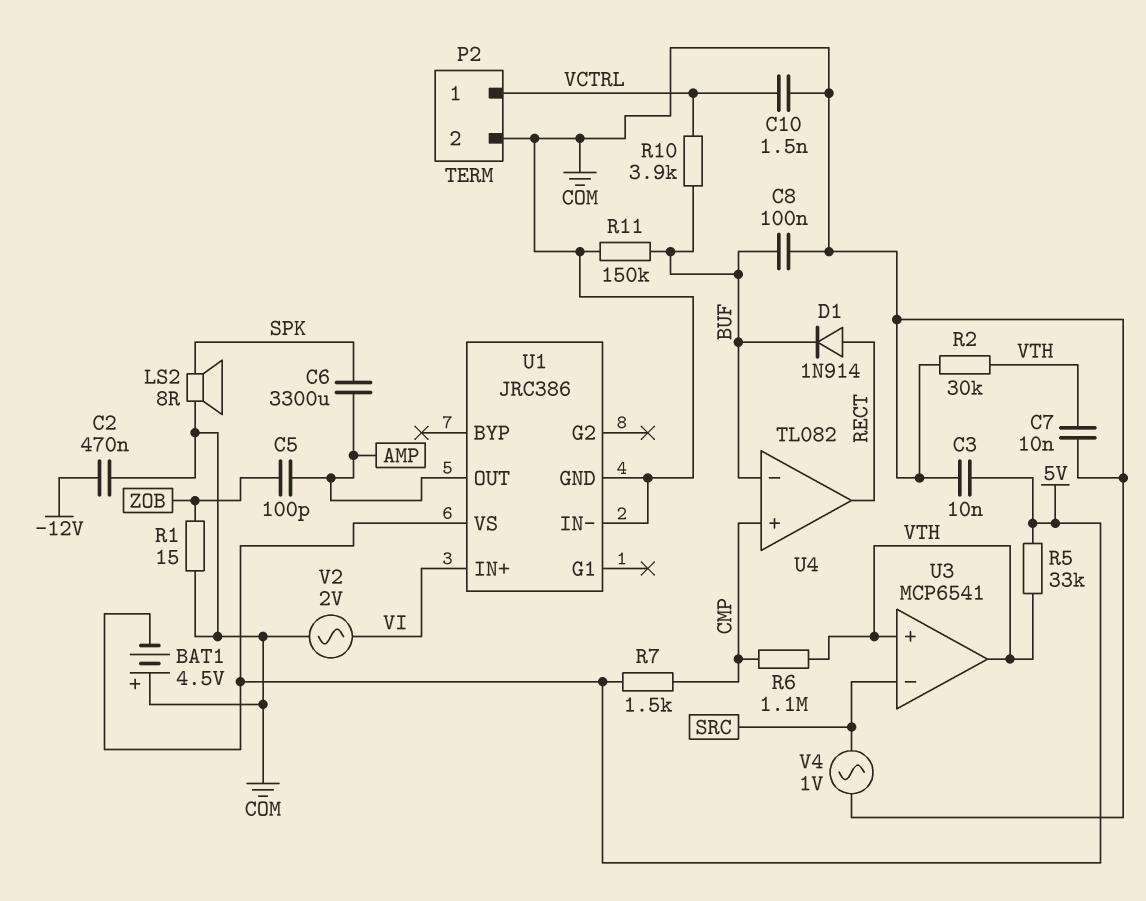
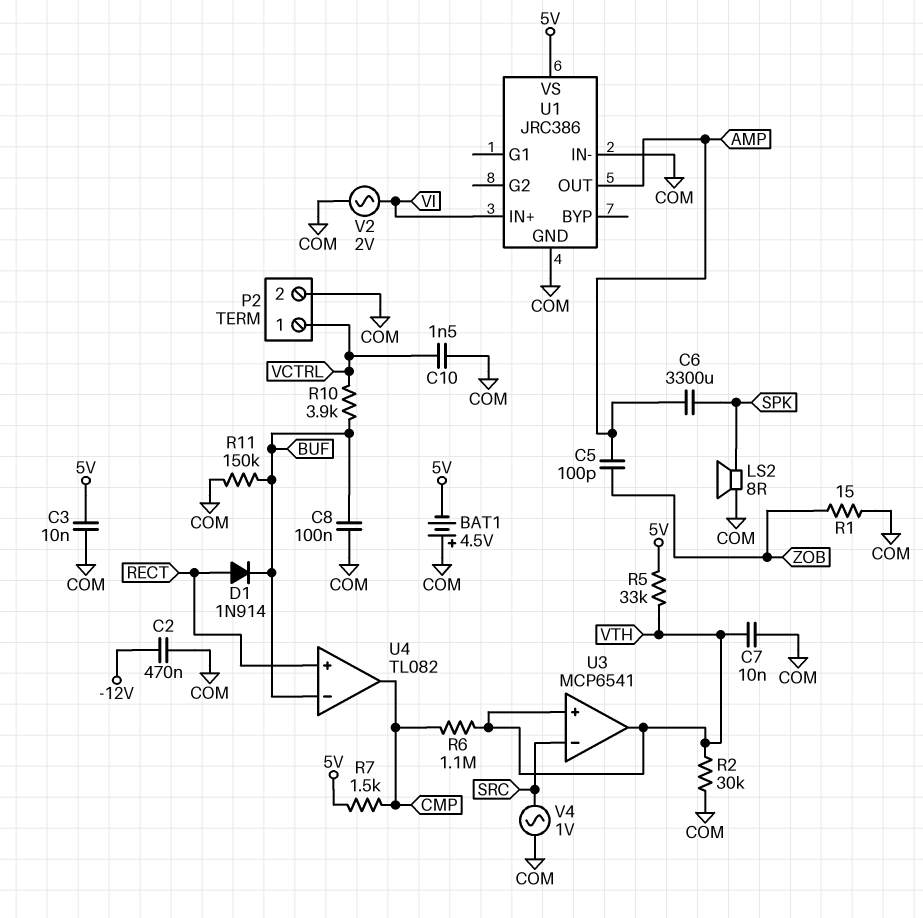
U4 pin in+: CMP -> RECT
U4 pin out: RECT -> CMP

